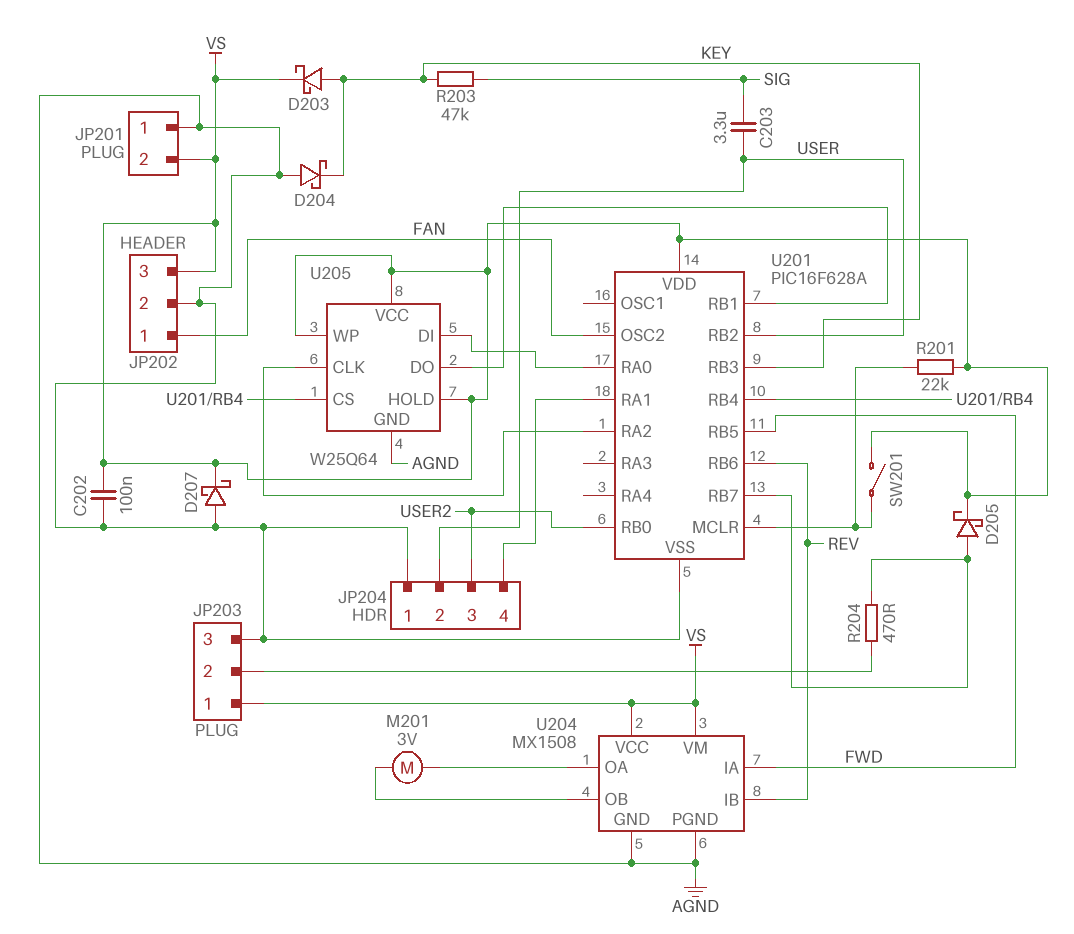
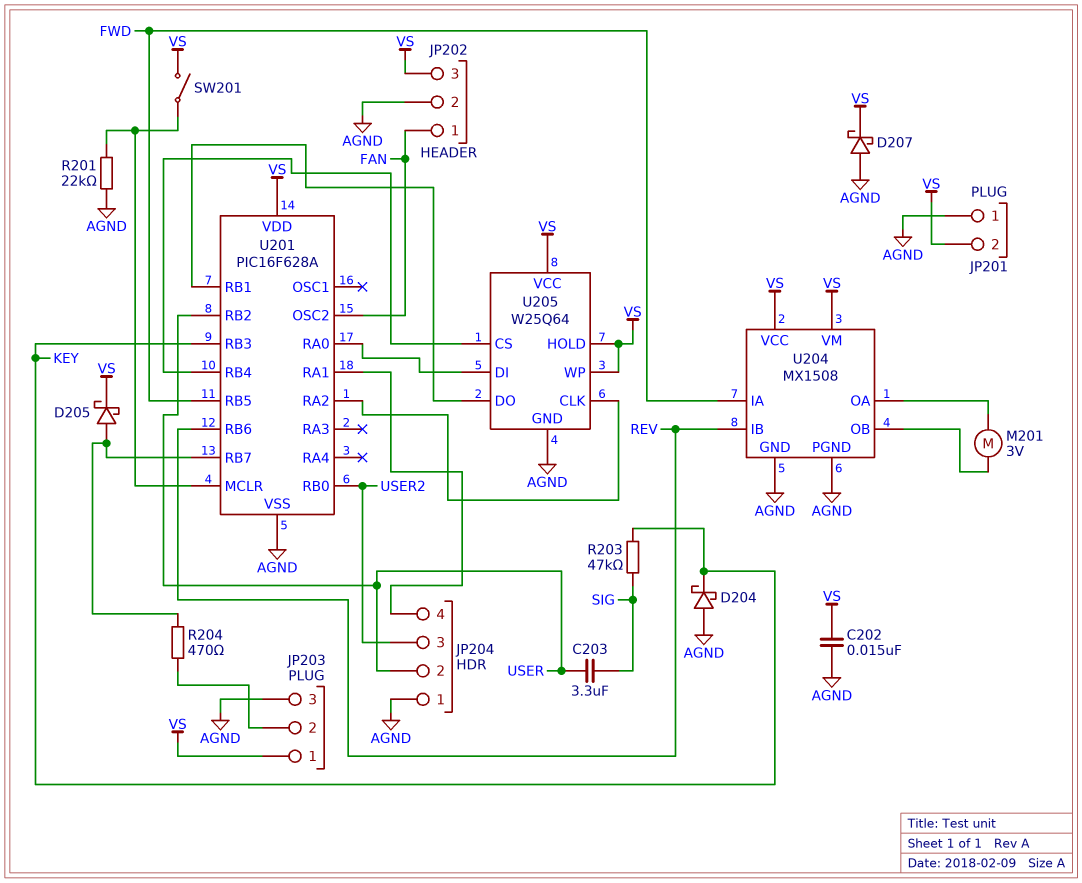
C202: 100nF (AGND, VS) -> 15nF (AGND, VS)
D203: schottky (A KEY, K VS) -> none
R201: 22k (U201/MCLR, VS) -> 22k (AGND, U201/MCLR)

